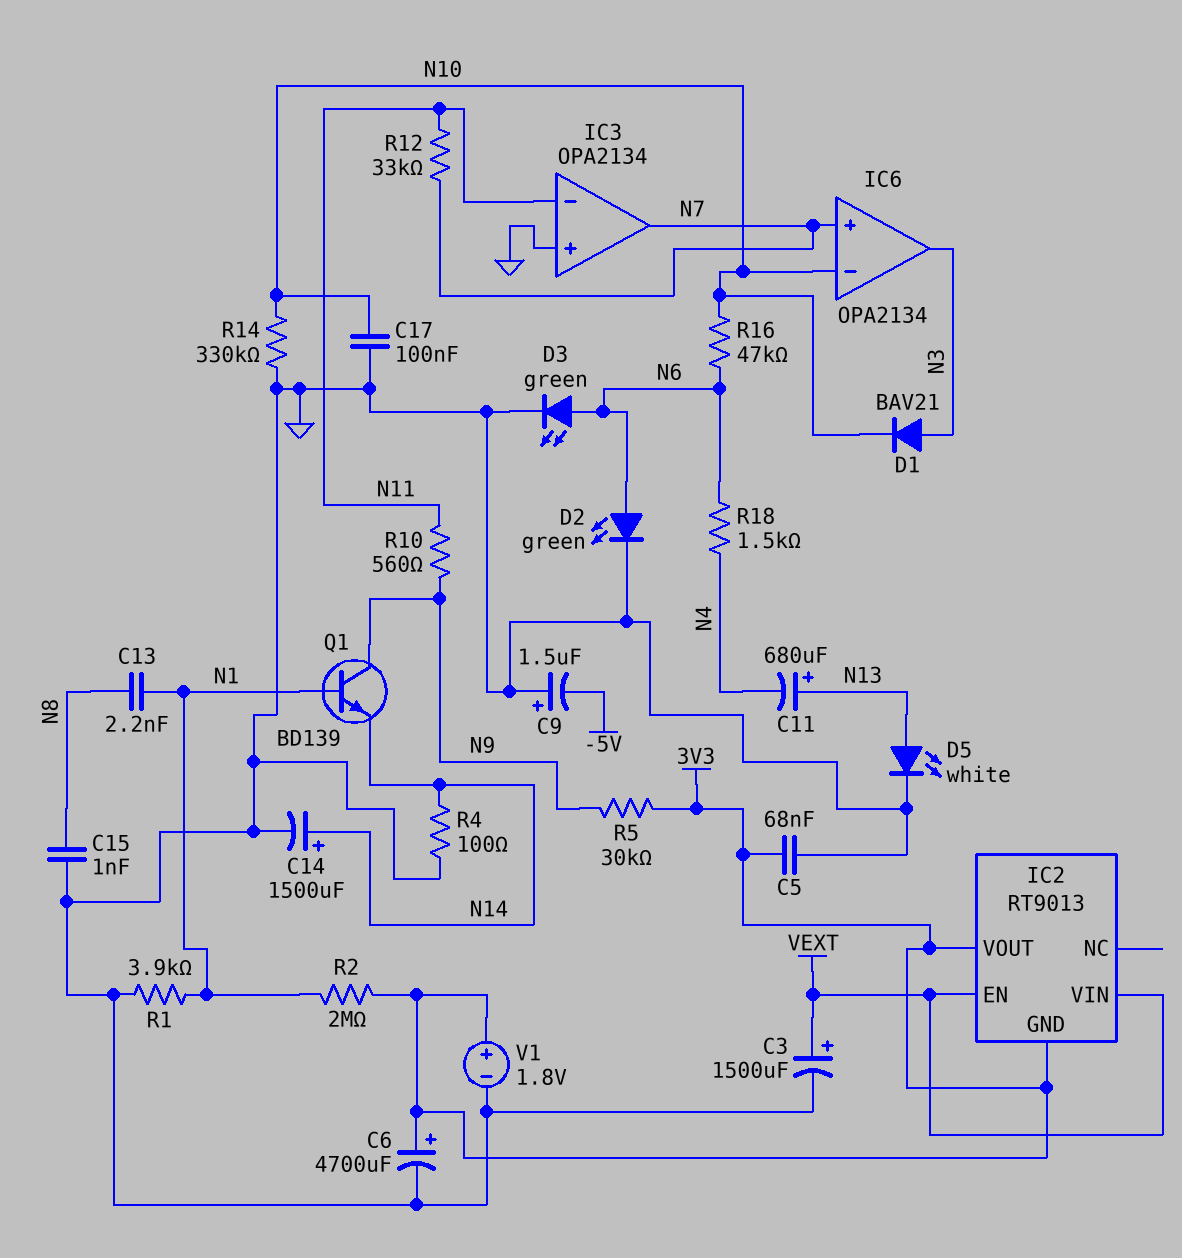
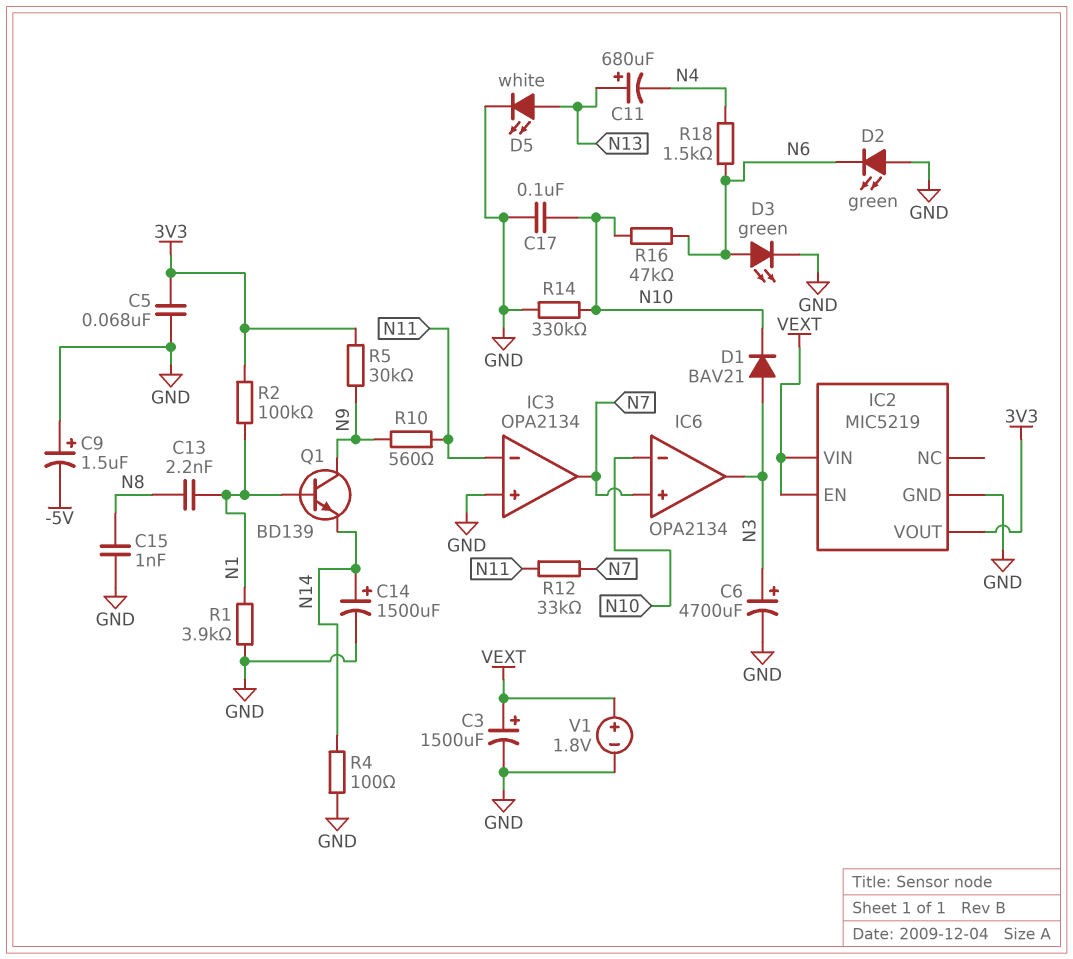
C6: 4700uF (plus 3V3, minus GND) -> 4700uF (plus N3, minus GND)
D2: LED green (A N6, K GND) -> LED green (A GND, K N6)
IC2: RT9013 -> MIC5219
IC2 pin GND: 3V3 -> GND
R2: 2M (3V3, N1) -> 100k (3V3, N1)
V1: 1.8V (plus 3V3, minus GND) -> 1.8V (plus VEXT, minus GND)

